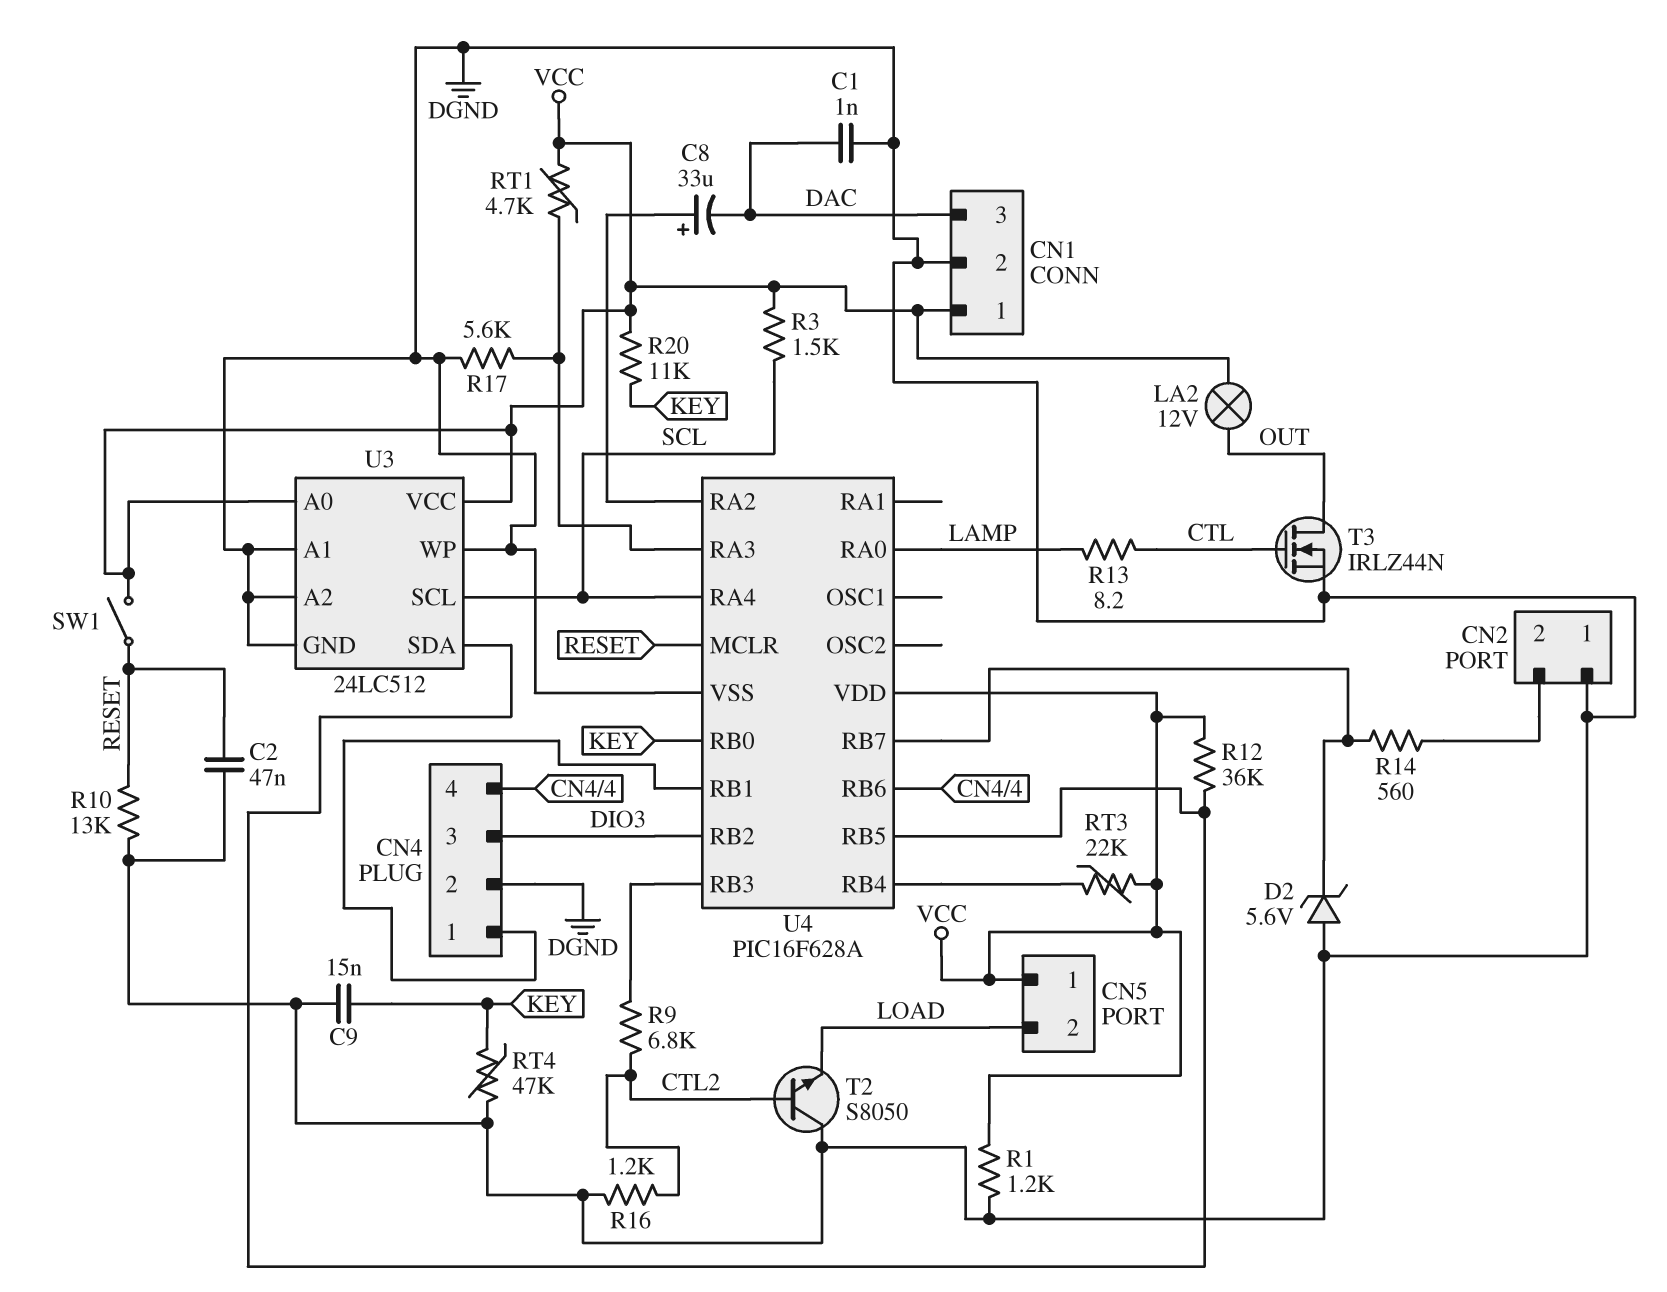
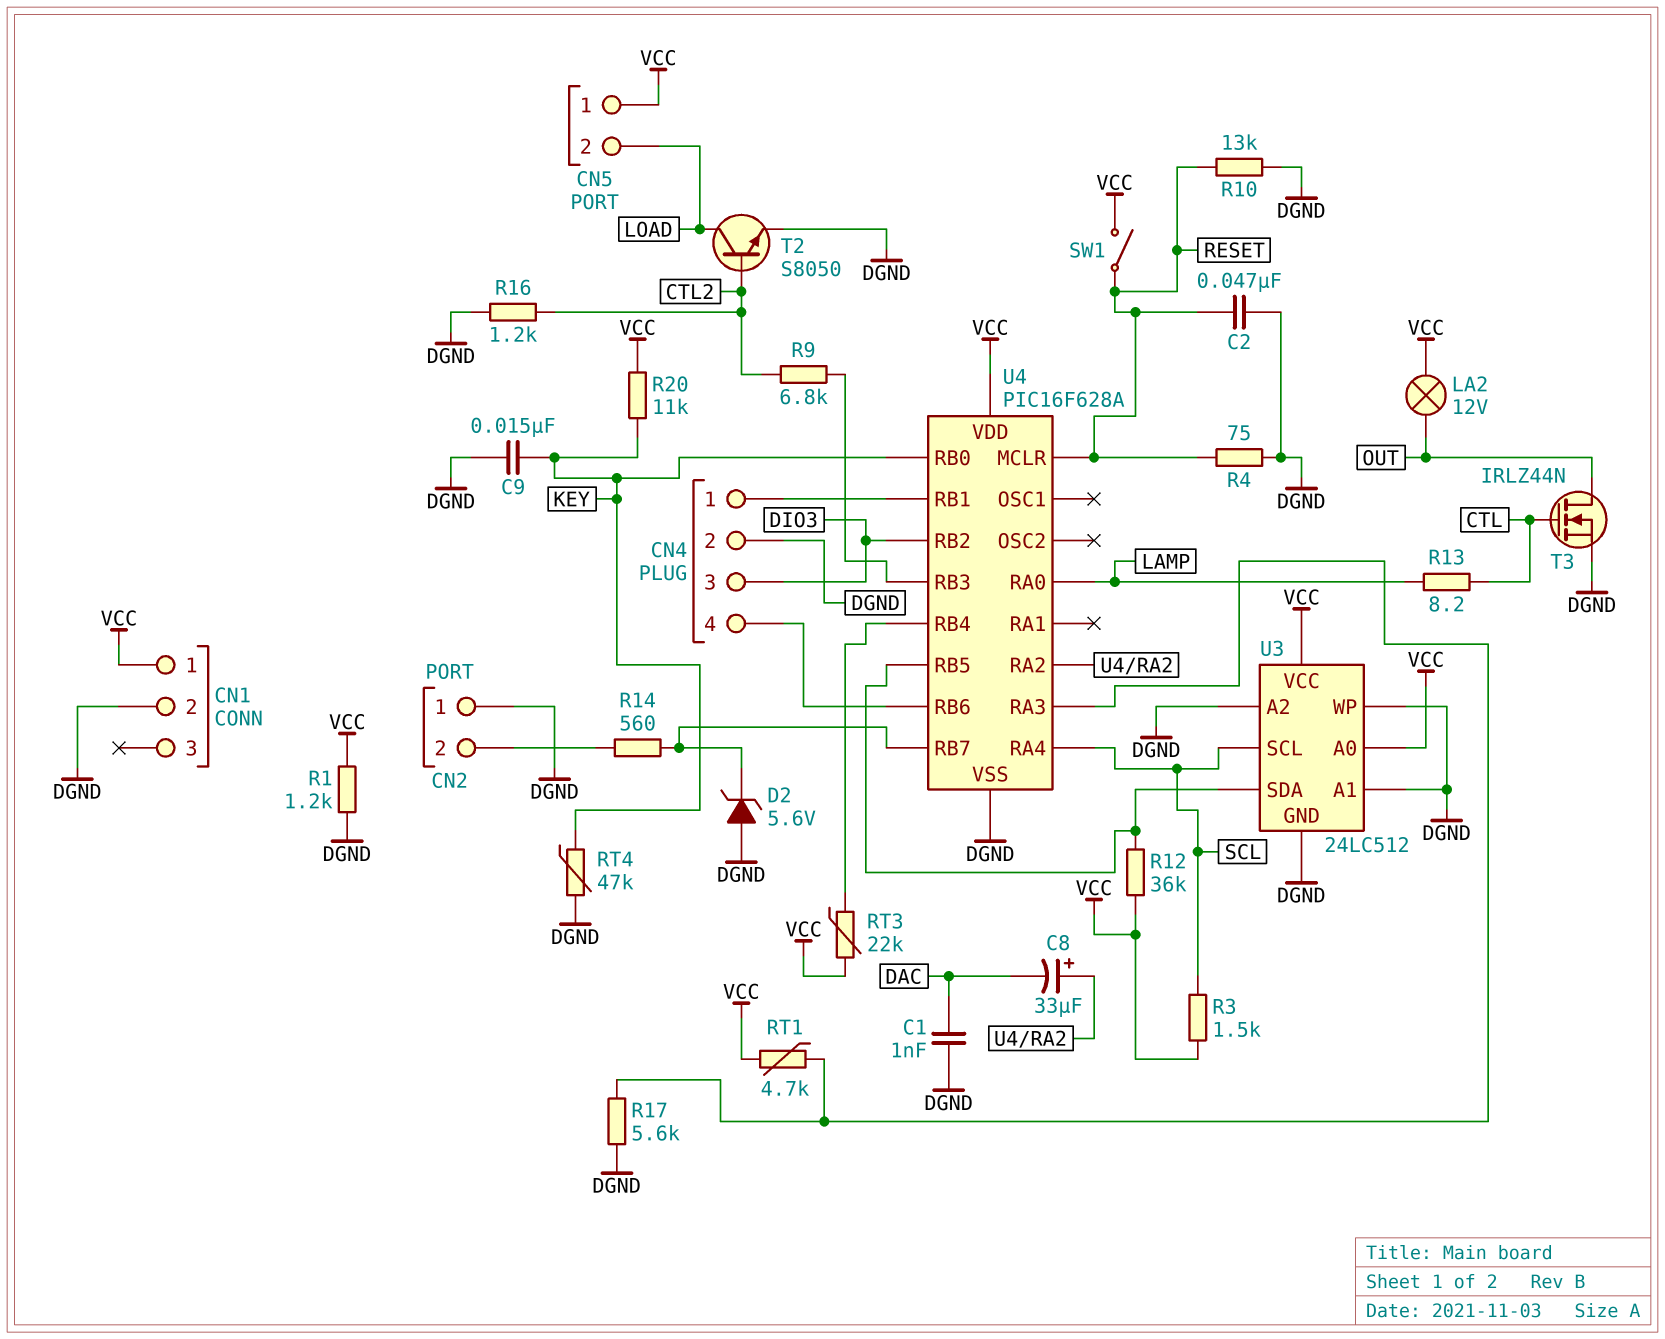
CN1 pin 3: DAC -> none
R4: none -> 75 (DGND, RESET)
T2: NPN S8050 (B CTL2, C DGND, E LOAD) -> NPN S8050 (B CTL2, C LOAD, E DGND)

